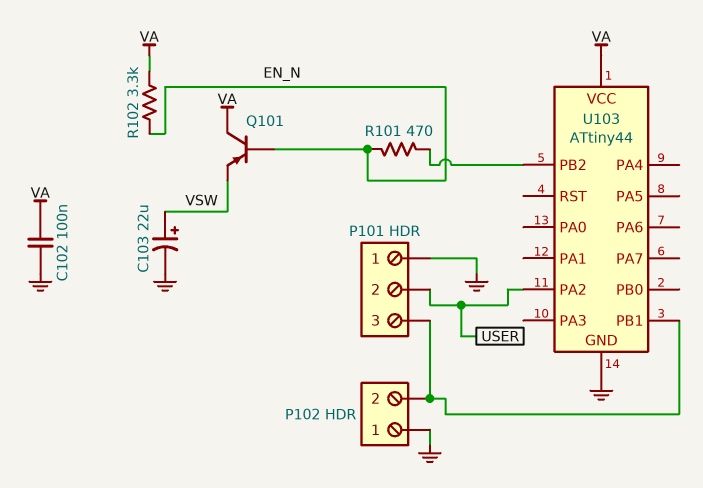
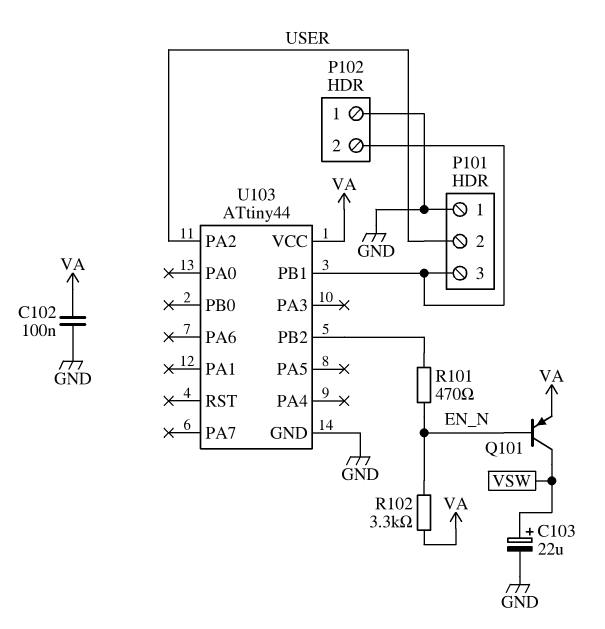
Q101: PNP (B EN_N, C VA, E VSW) -> PNP (B EN_N, C VSW, E VA)

